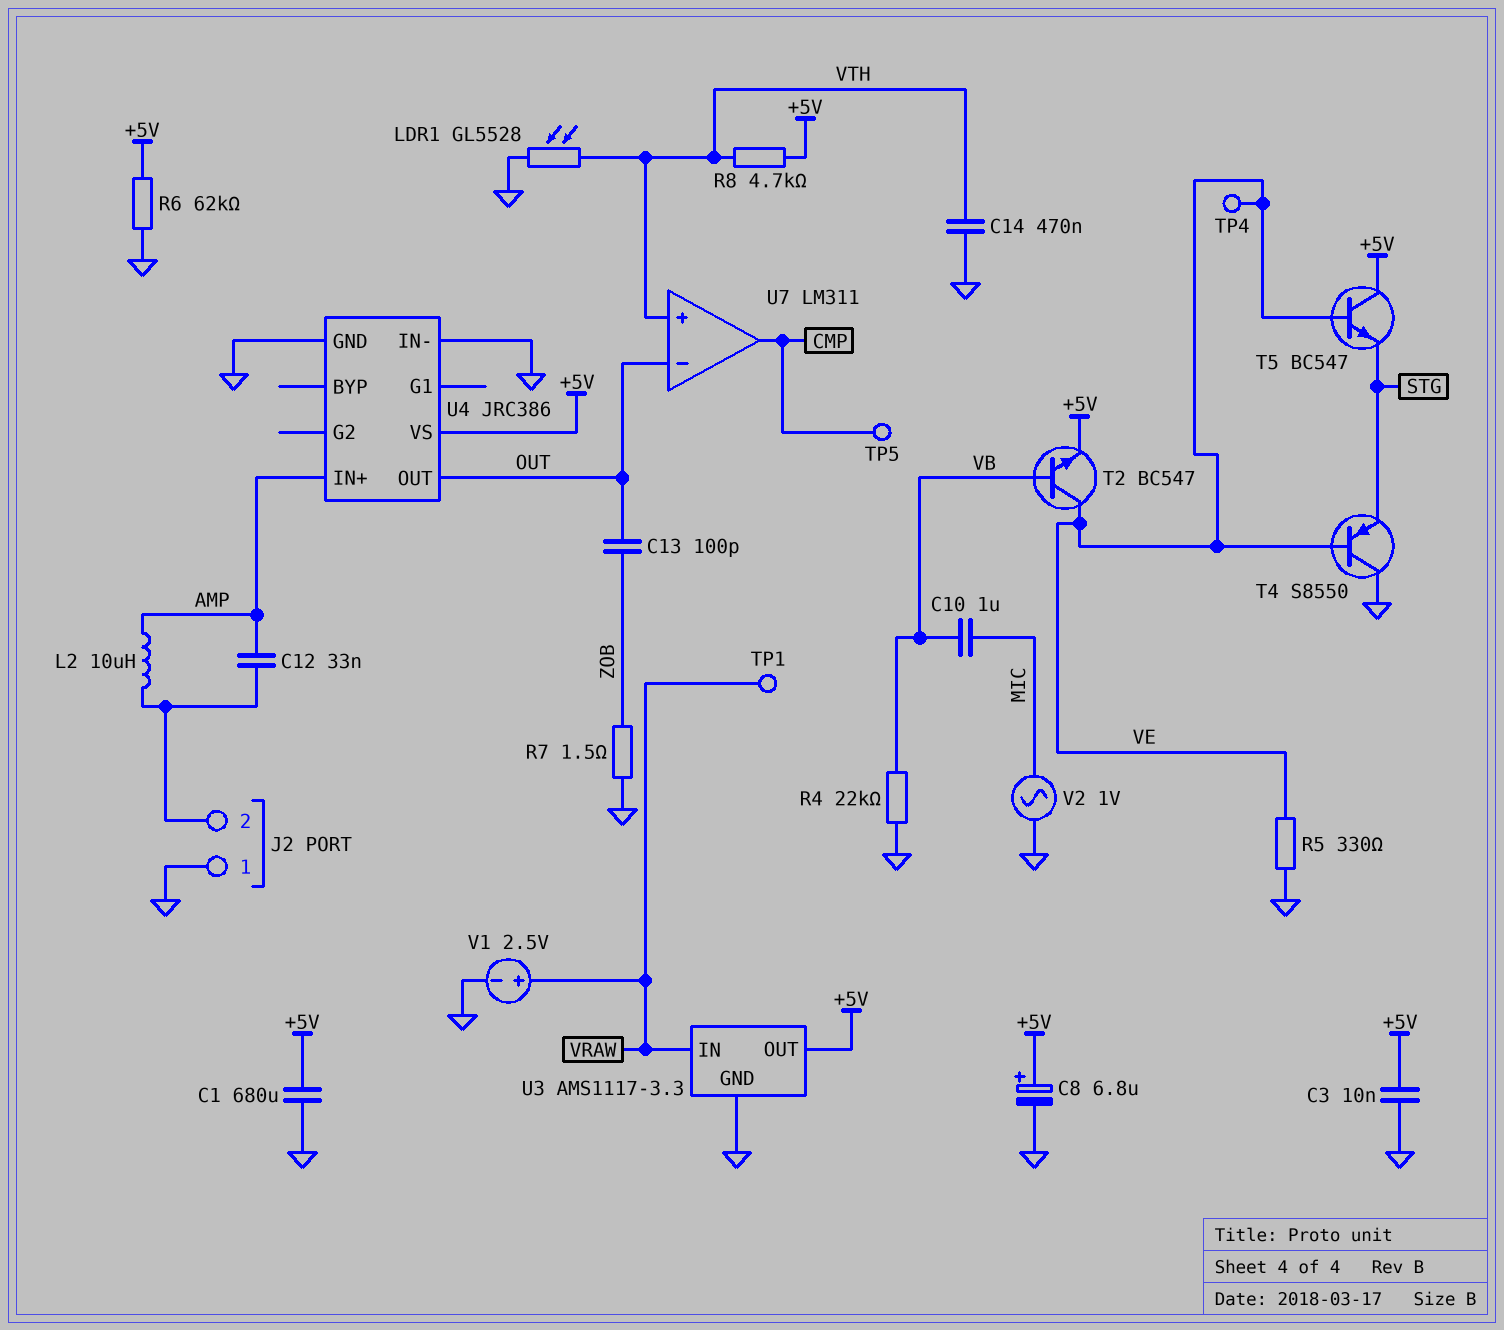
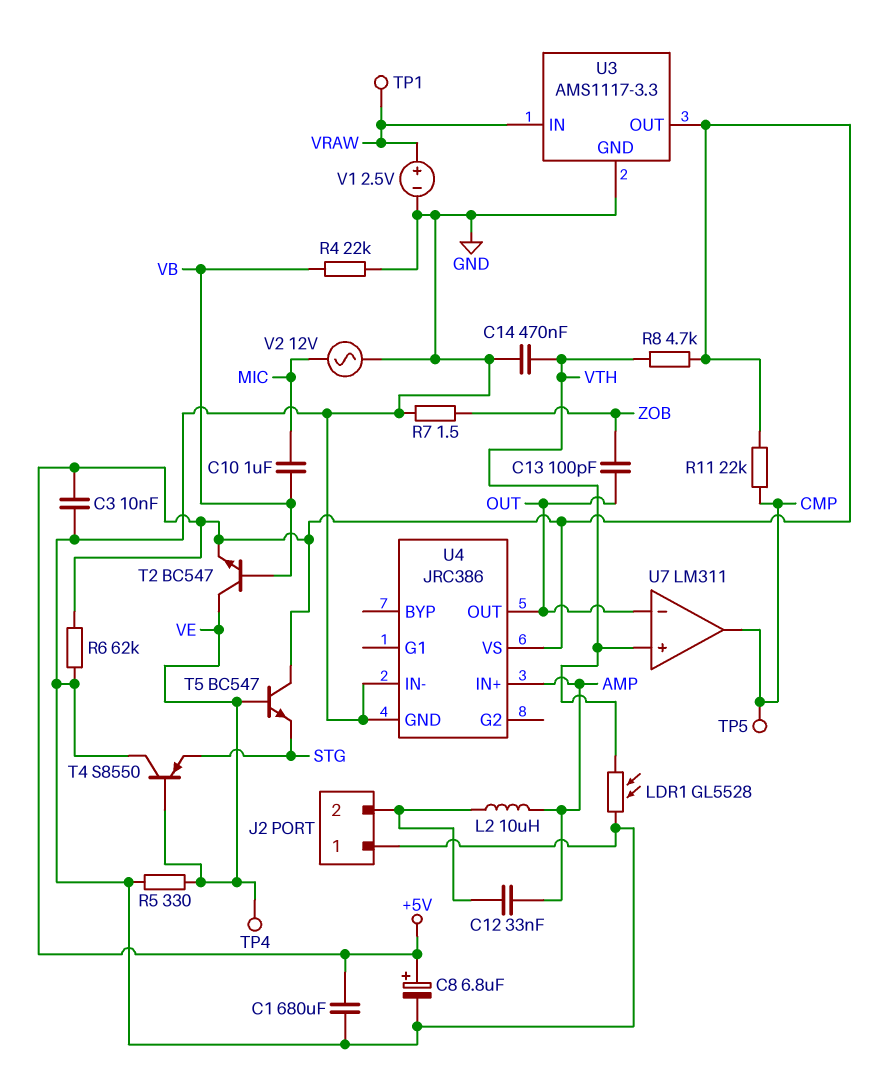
R11: none -> 22k (+5V, CMP)
V2: AC 1V (GND, MIC) -> AC 12V (GND, MIC)

